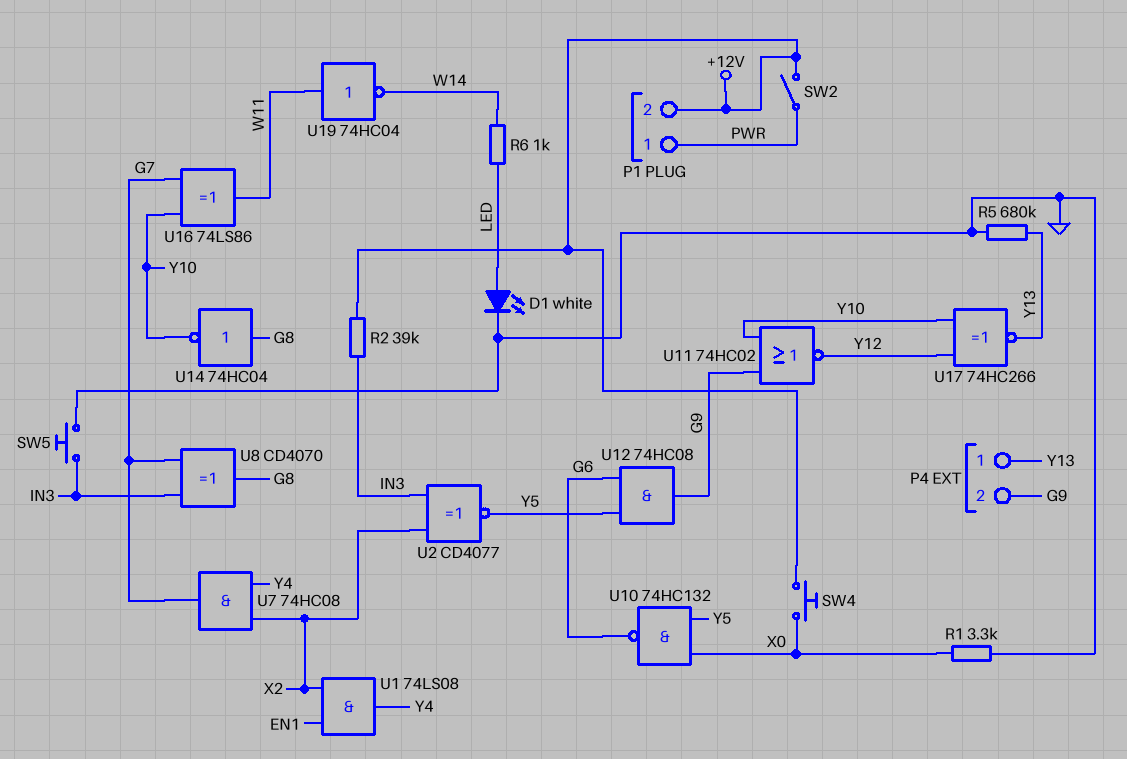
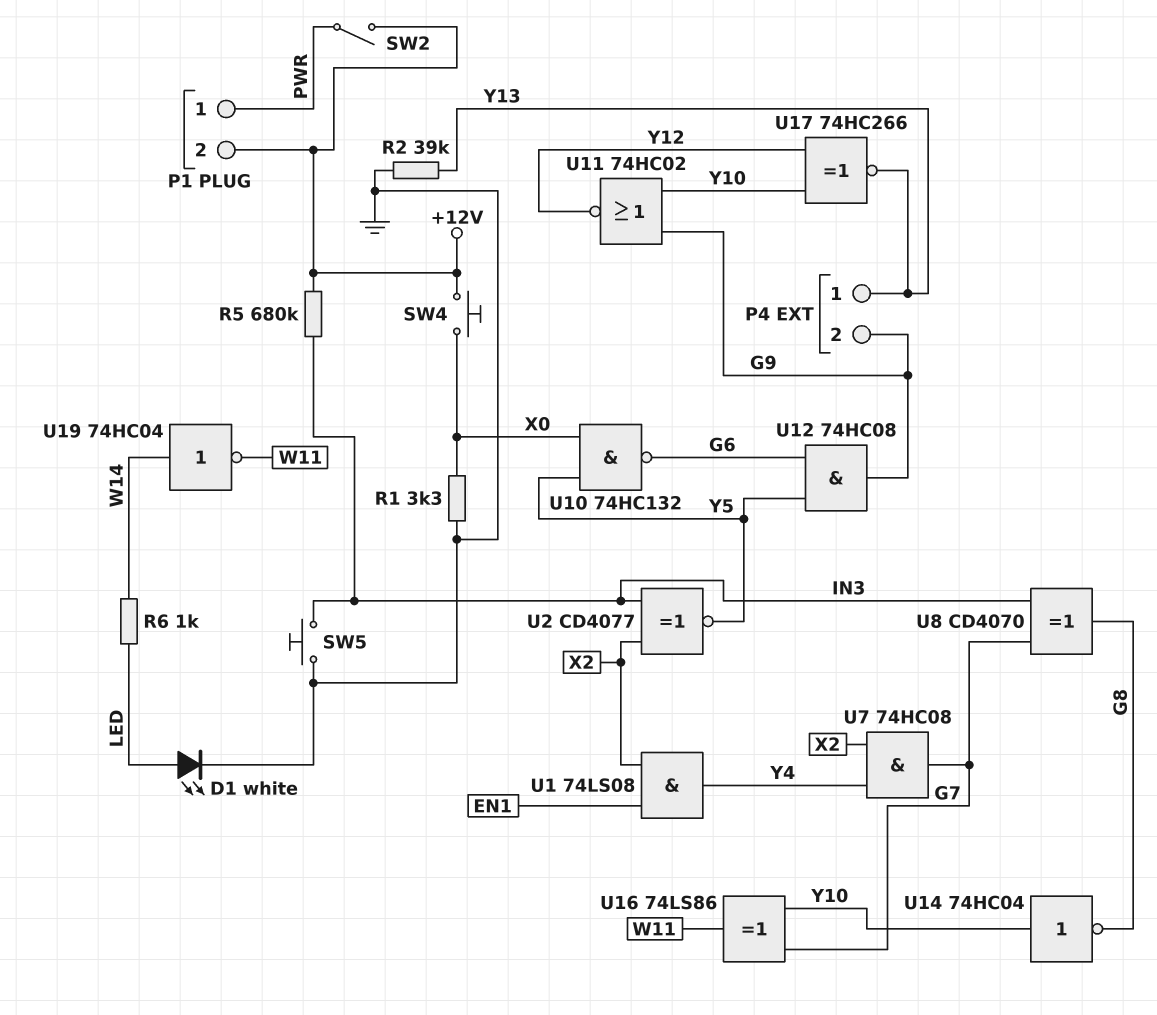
R2: 39k (+12V, IN3) -> 39k (GND, Y13)
R5: 680k (GND, Y13) -> 680k (+12V, IN3)
U14: NOT 74HC04 (in G8, out Y10) -> NOT 74HC04 (in Y10, out G8)
U19: NOT 74HC04 (in W11, out W14) -> NOT 74HC04 (in W14, out W11)

